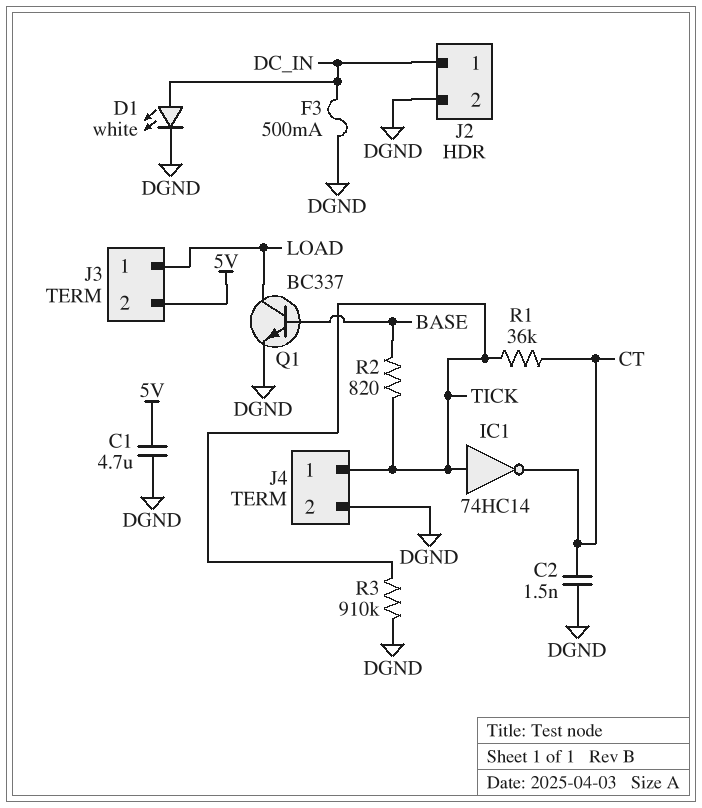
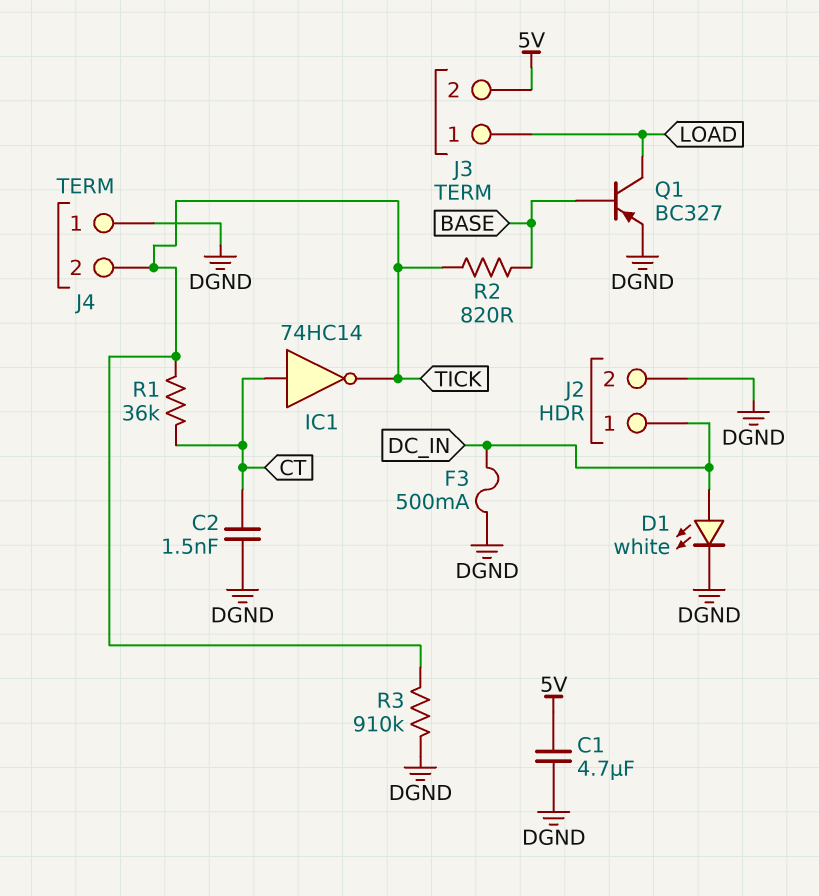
IC1: NOT 74HC14 (in TICK, out CT) -> NOT 74HC14 (in CT, out TICK)
J4 pin 1: TICK -> DGND
J4 pin 2: DGND -> TICK
Q1: NPN BC337 (B BASE, C LOAD, E DGND) -> PNP BC327 (B BASE, C LOAD, E DGND)

